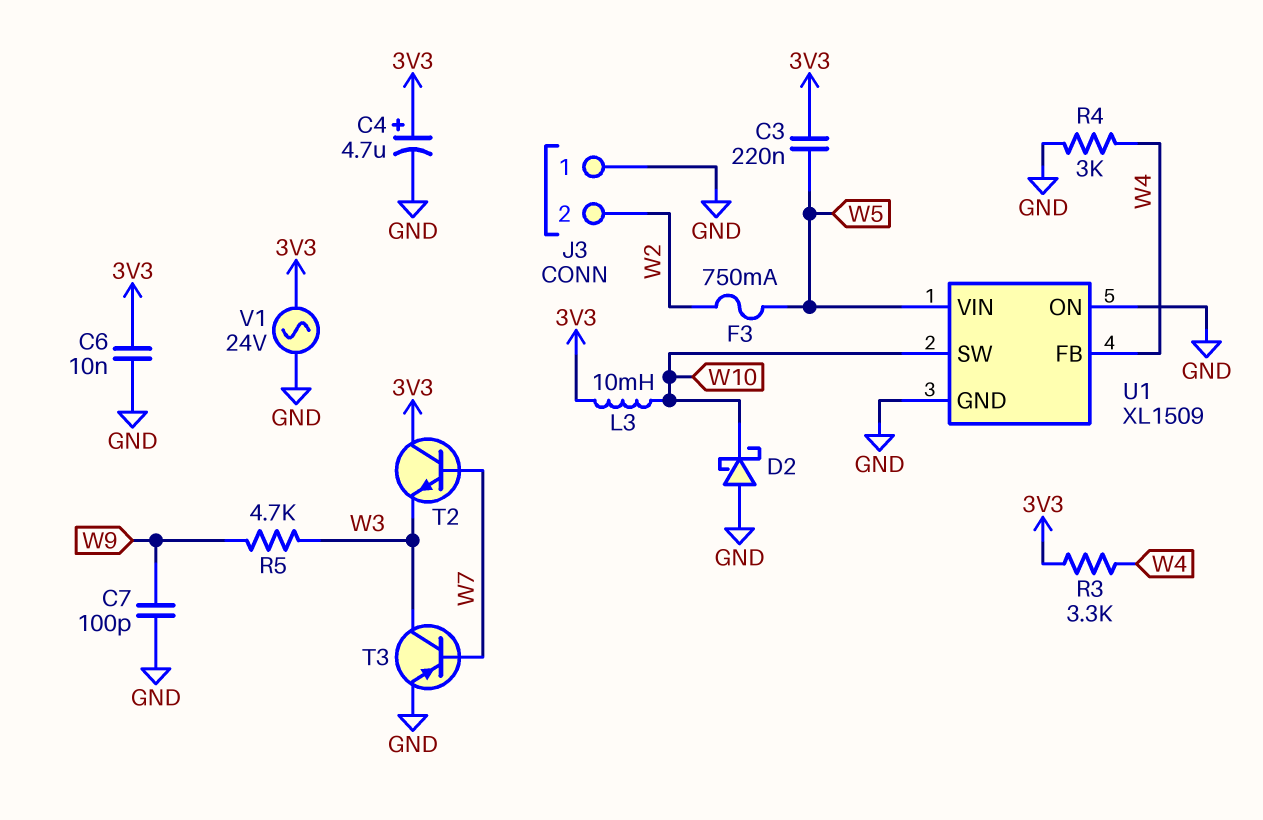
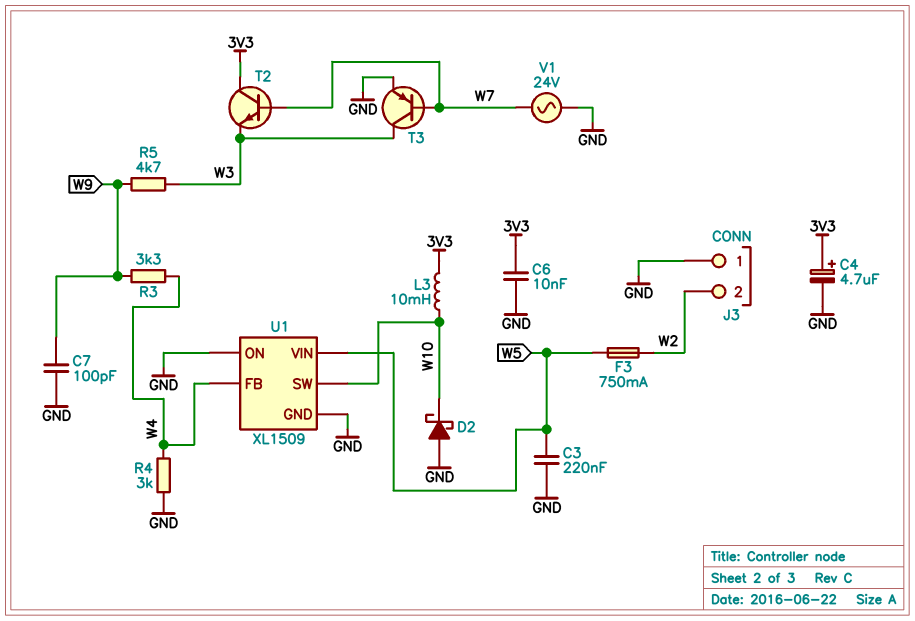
C3: 220nF (3V3, W5) -> 220nF (GND, W5)
R3: 3.3k (3V3, W4) -> 3.3k (W4, W9)
V1: AC 24V (3V3, GND) -> AC 24V (GND, W7)

